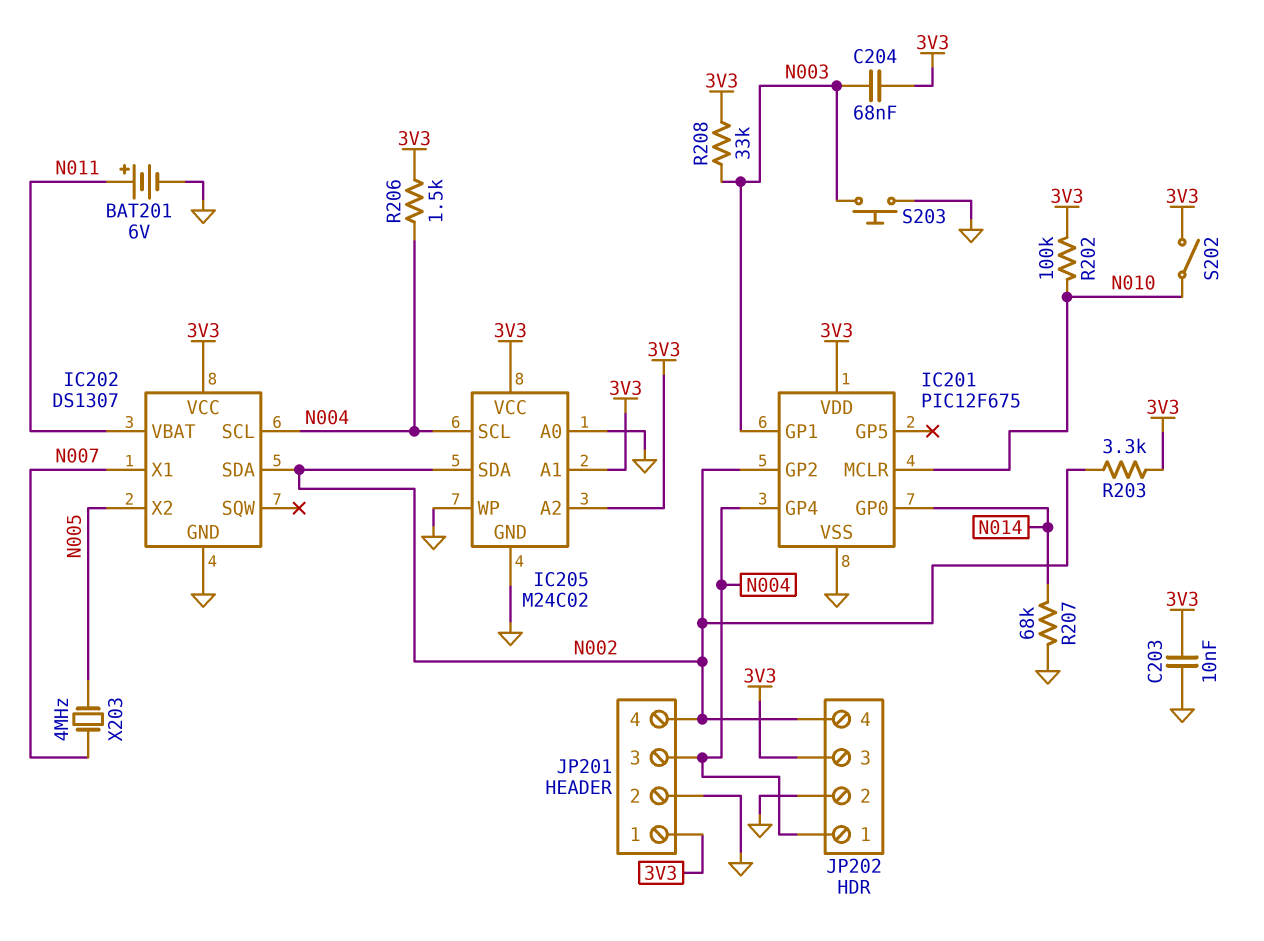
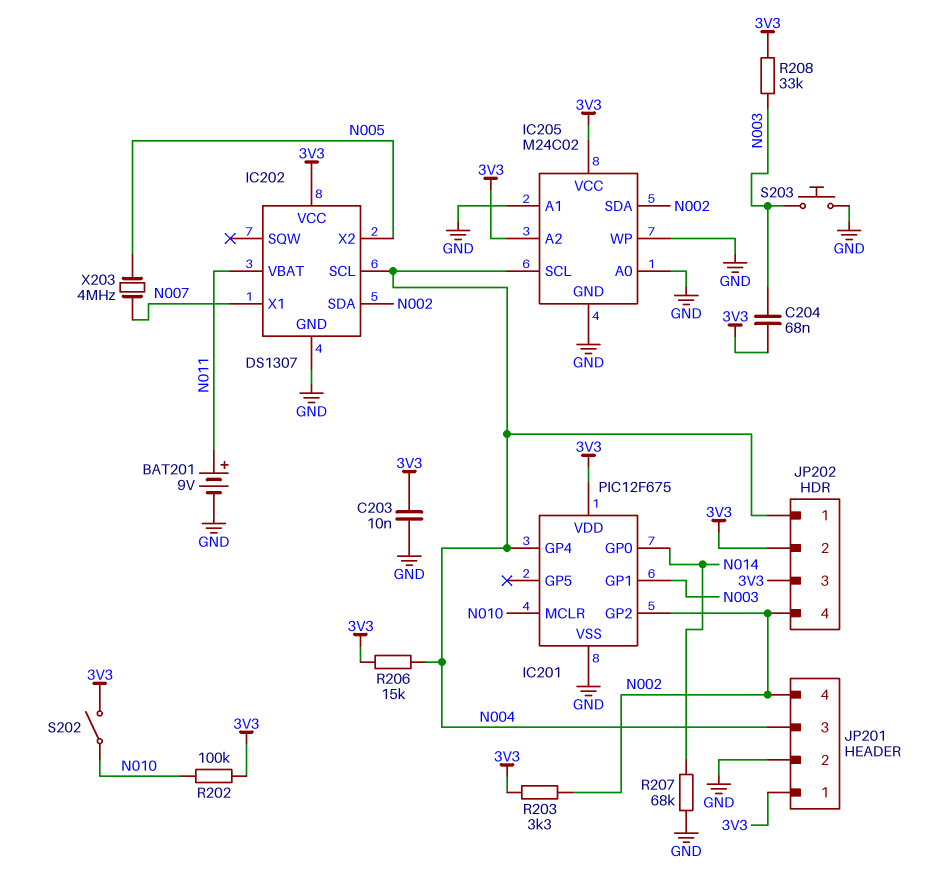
BAT201: 6V (plus N011, minus GND) -> 9V (plus N011, minus GND)
IC205 pin A1: 3V3 -> GND
JP202 pin 2: GND -> 3V3
R206: 1.5k (3V3, N004) -> 15k (3V3, N004)

